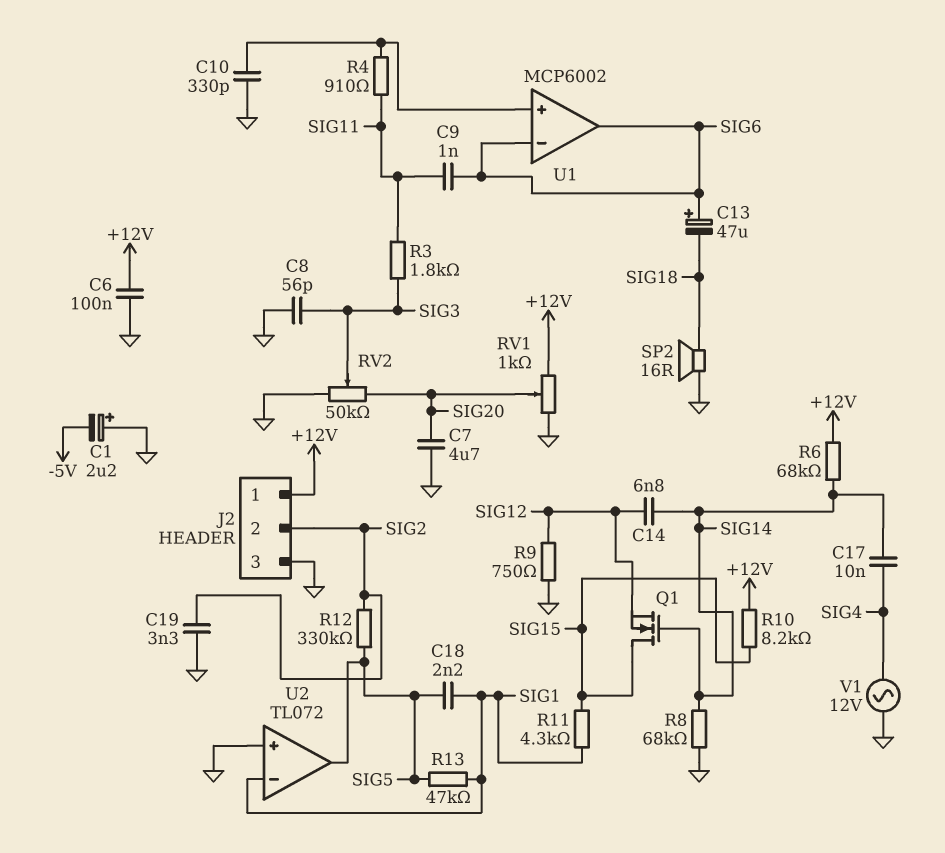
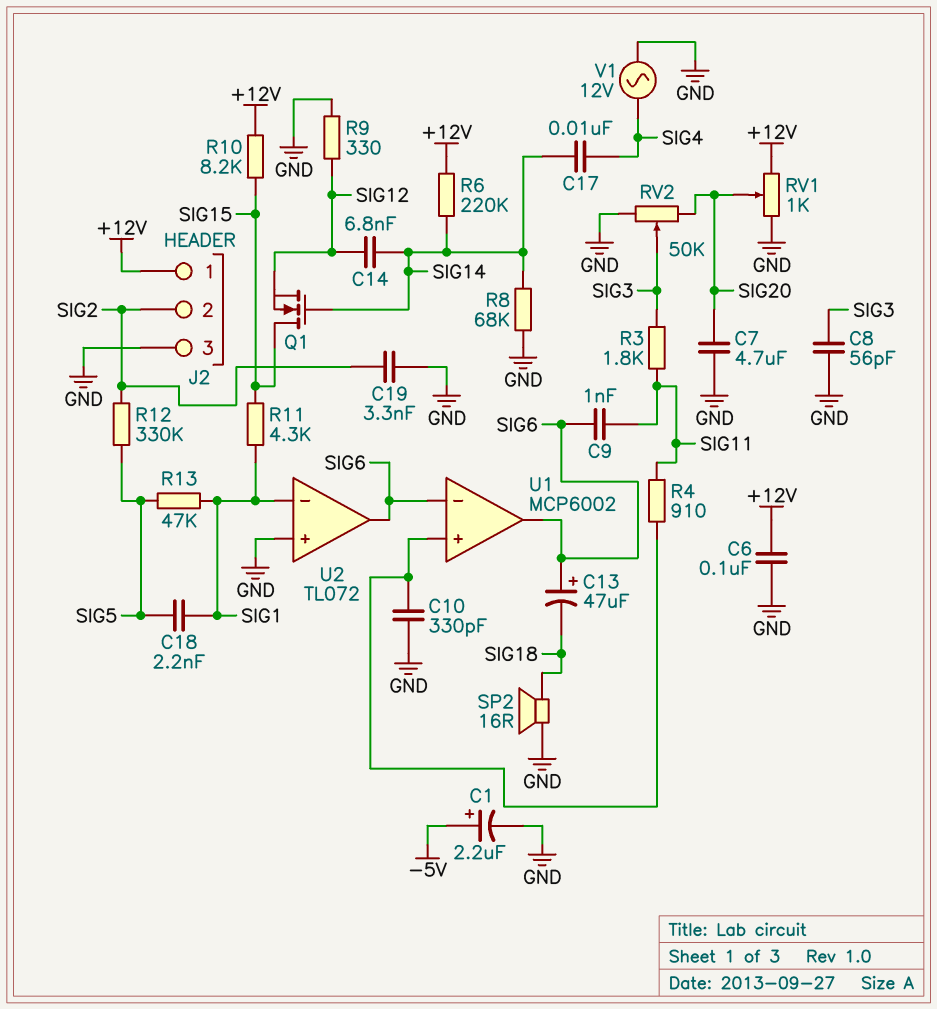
C1: 2.2uF (plus GND, minus -5V) -> 2.2uF (plus -5V, minus GND)
R6: 68k (+12V, SIG14) -> 220k (+12V, SIG14)
R9: 750 (GND, SIG12) -> 330 (GND, SIG12)
U2 pin out: SIG5 -> SIG6

